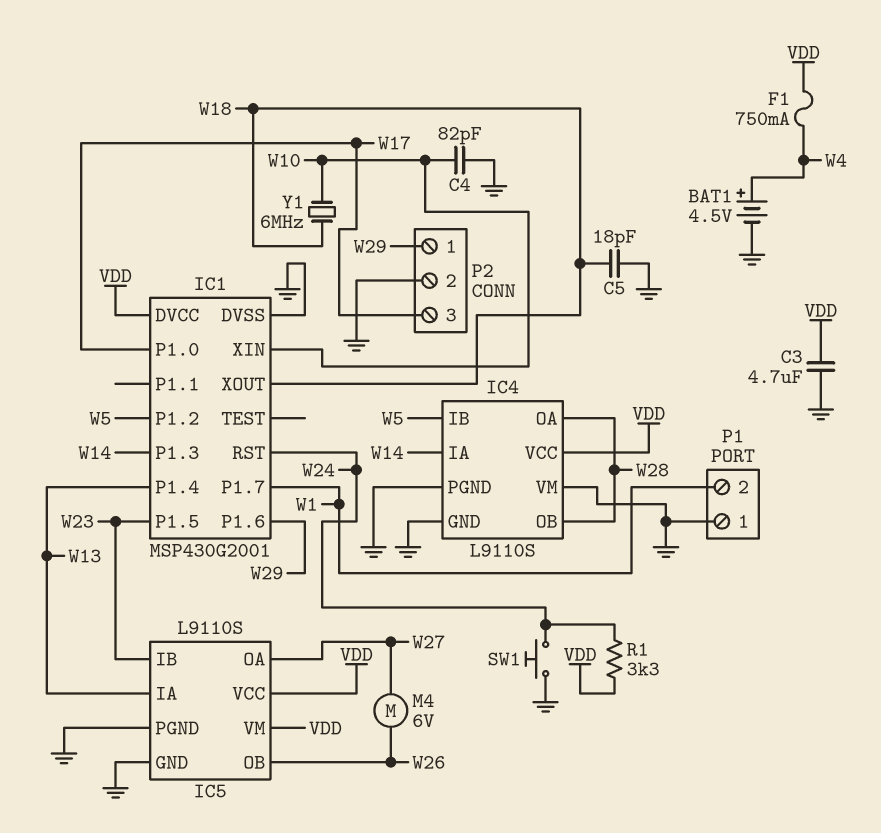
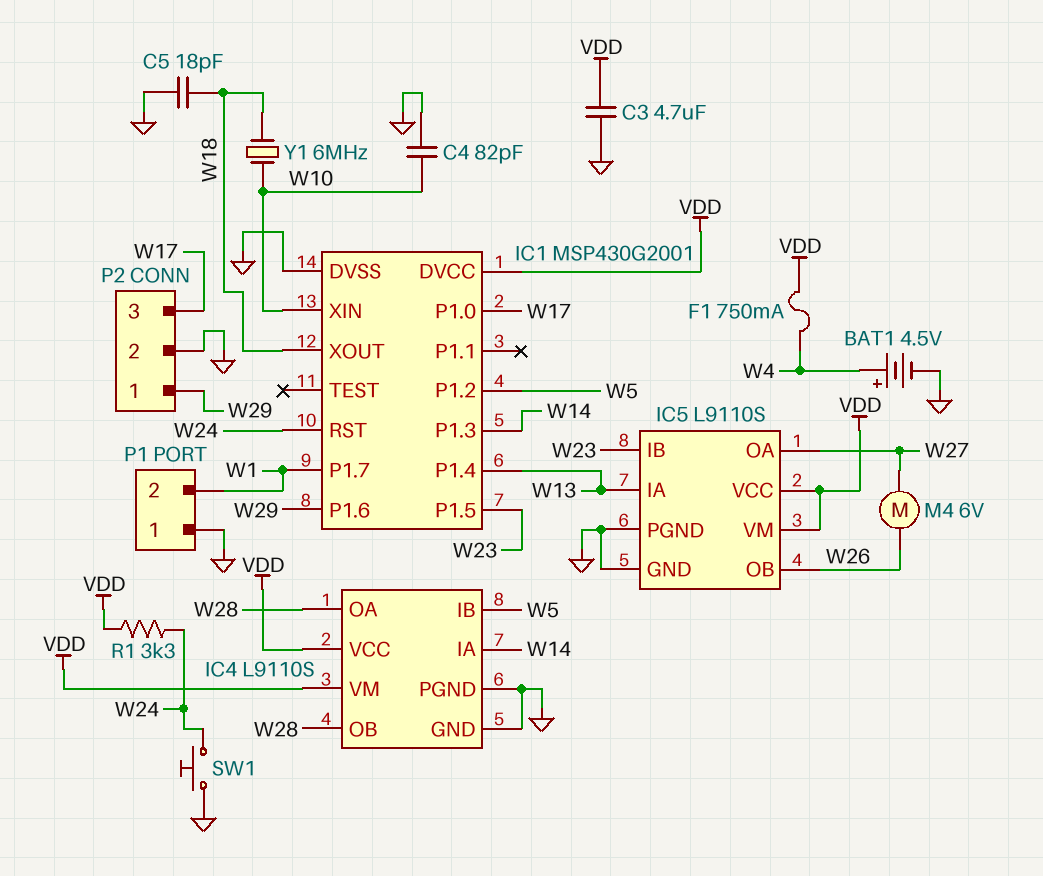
IC4 pin VM: GND -> VDD

